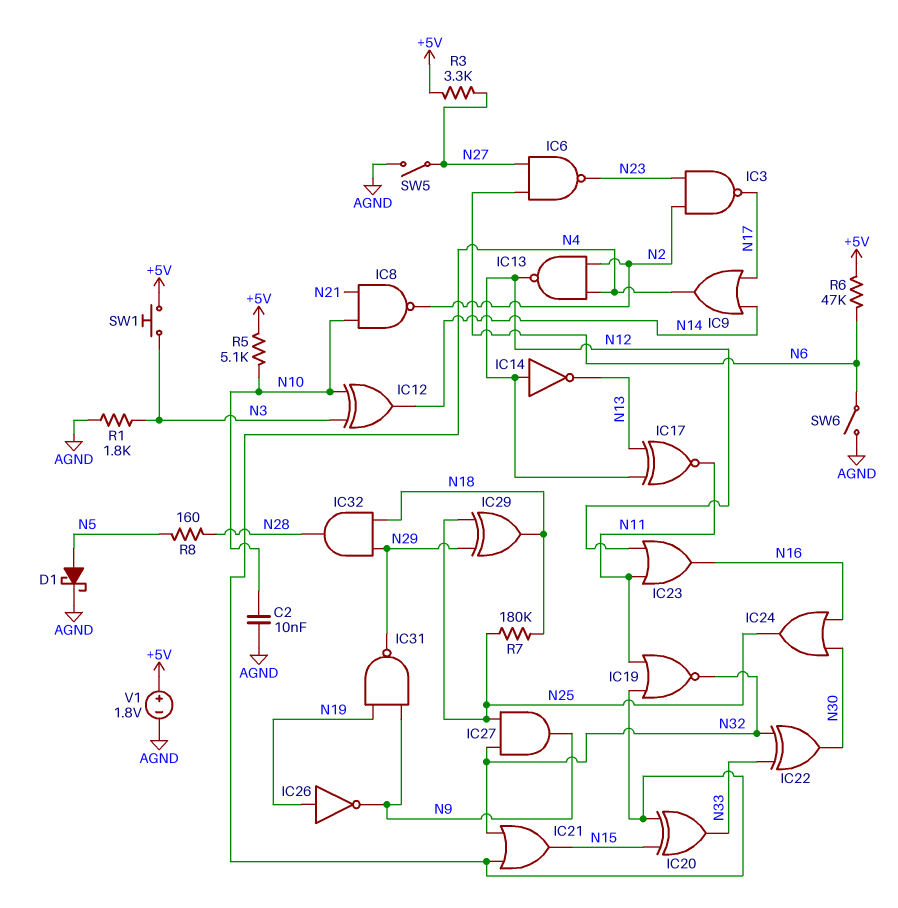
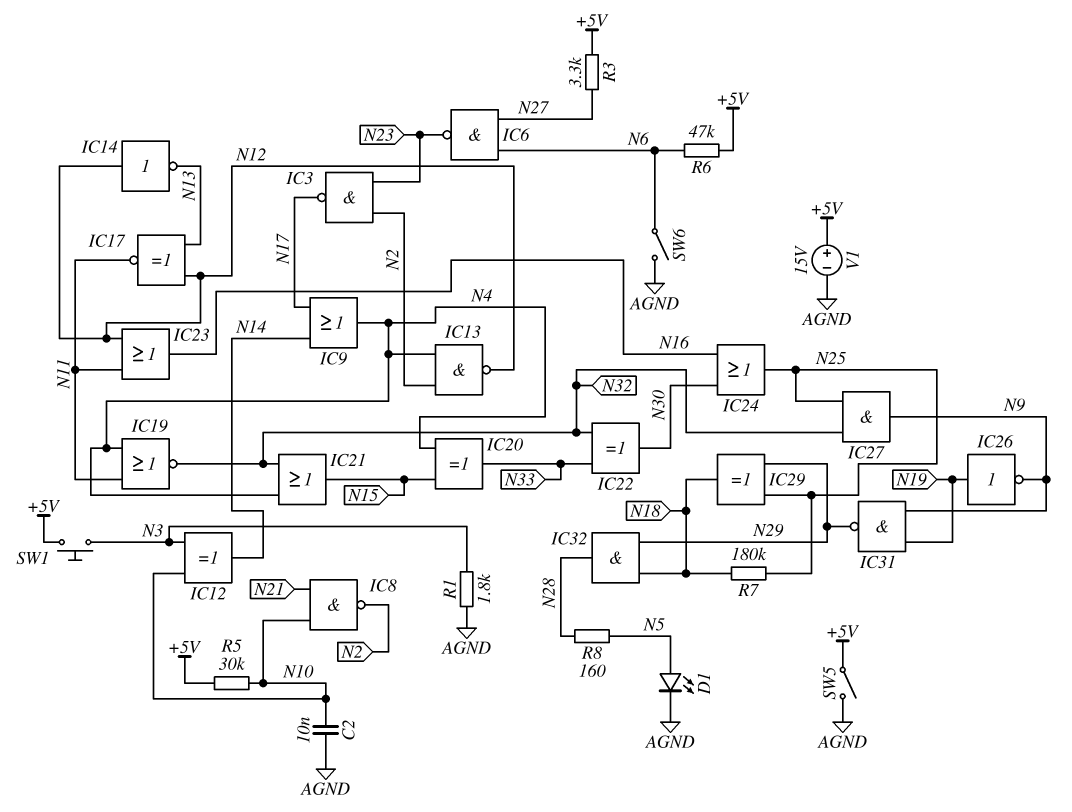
D1: schottky (A N5, K AGND) -> LED (A N5, K AGND)
R5: 5.1k (+5V, N10) -> 30k (+5V, N10)
SW5: switch (AGND, N27) -> switch (+5V, AGND)
V1: 1.8V (plus +5V, minus AGND) -> 15V (plus +5V, minus AGND)

